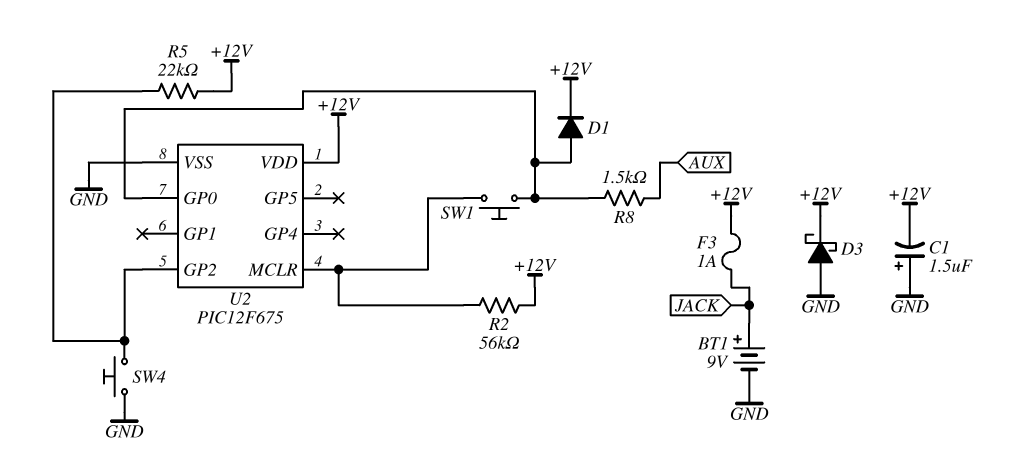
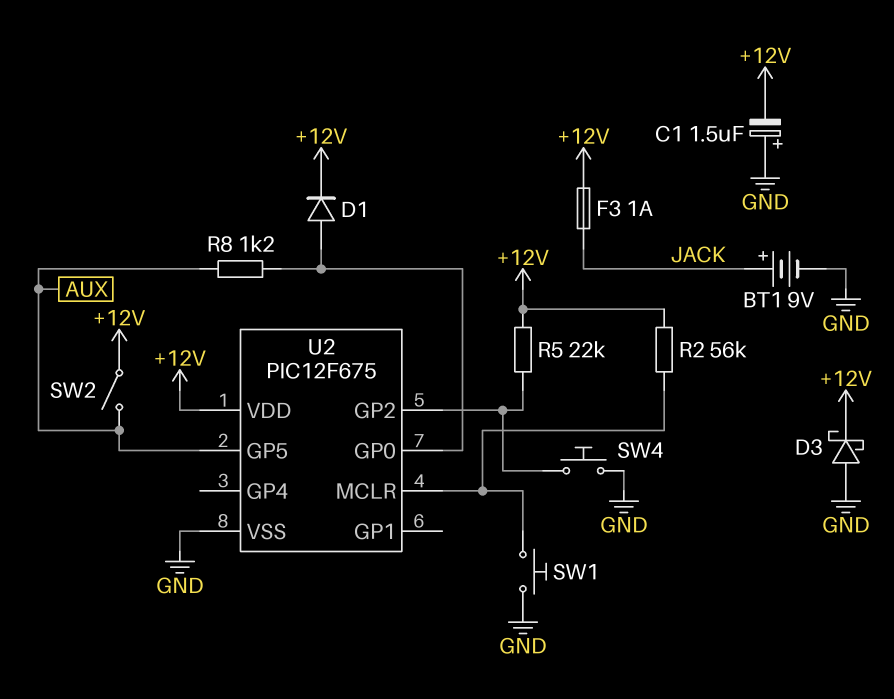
R8: 1.5k (AUX, U2/GP0) -> 1.2k (AUX, U2/GP0)
SW1: button (U2/GP0, U2/MCLR) -> button (GND, U2/MCLR)
SW2: none -> switch (+12V, AUX)
U2 pin GP5: none -> AUX

